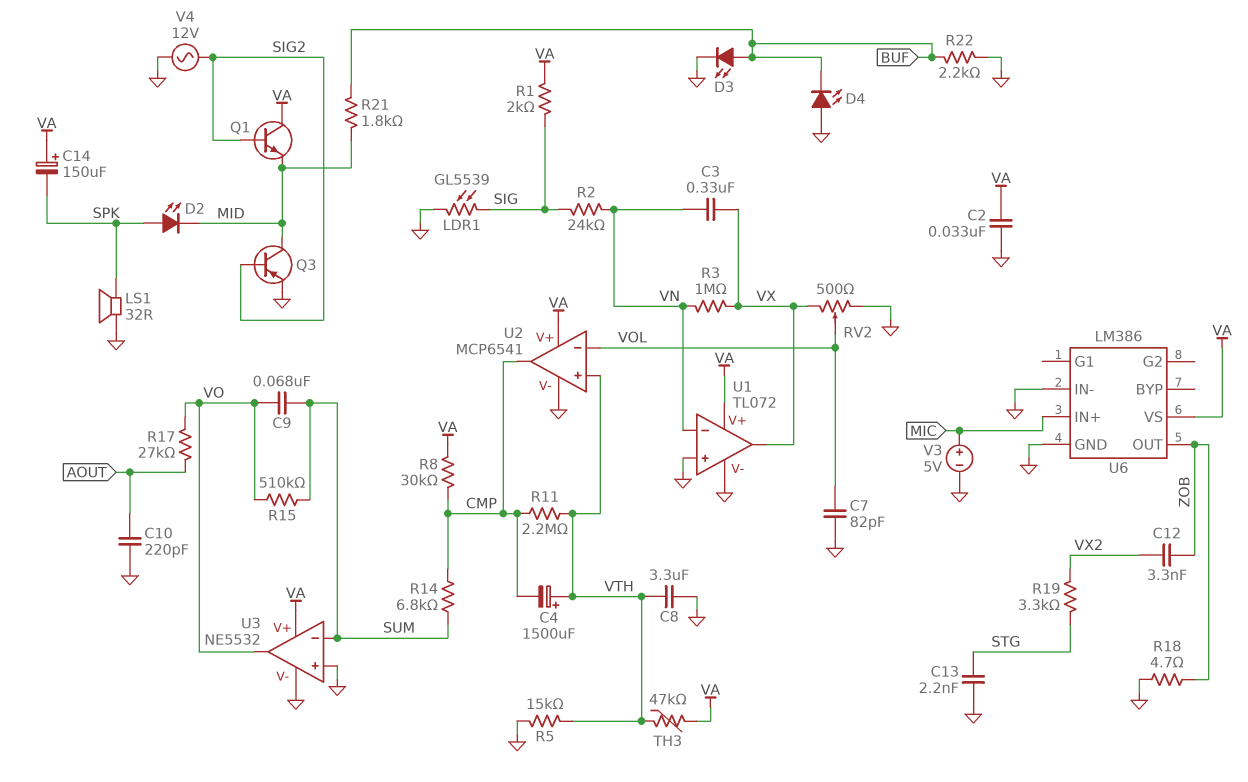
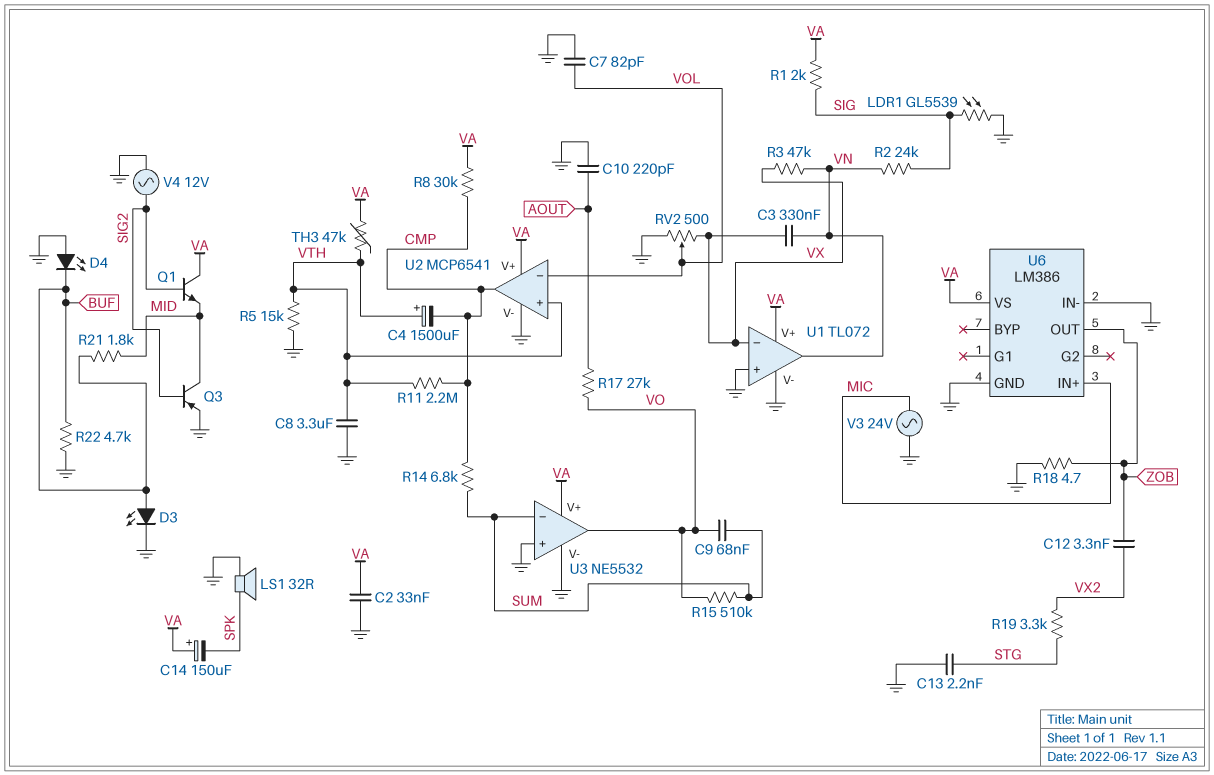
D2: LED (A SPK, K MID) -> none
R3: 1M (VN, VX) -> 47k (VN, VX)
R22: 2.2k (BUF, GND) -> 4.7k (BUF, GND)
U1 pin in-: VN -> VX
U1 pin out: VX -> VN
V3: 5V (plus MIC, minus GND) -> AC 24V (GND, MIC)

